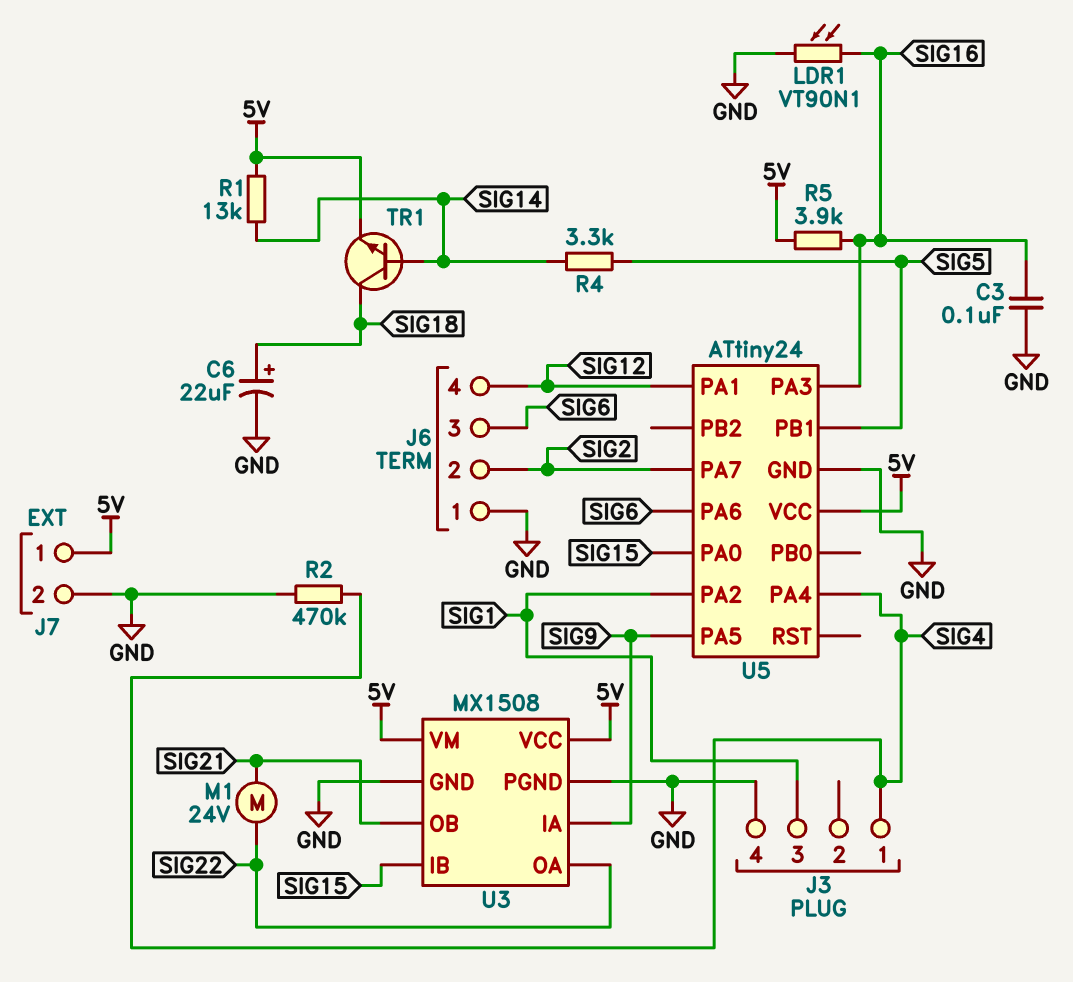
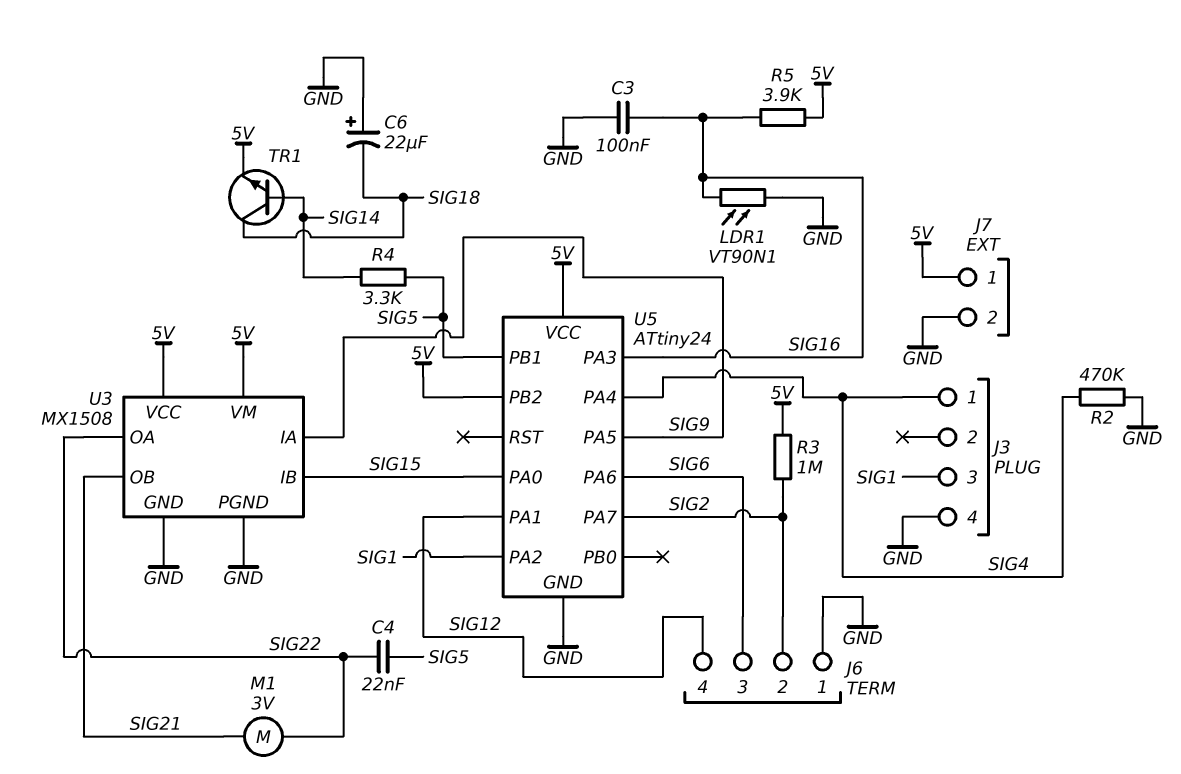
C4: none -> 22nF (SIG5, SIG22)
C6: 22uF (plus SIG18, minus GND) -> 22uF (plus GND, minus SIG18)
M1: motor 24V (SIG21, SIG22) -> motor 3V (SIG21, SIG22)
R1: 13k (5V, SIG14) -> none
R3: none -> 1M (5V, SIG2)
U5 pin PB2: none -> 5V

